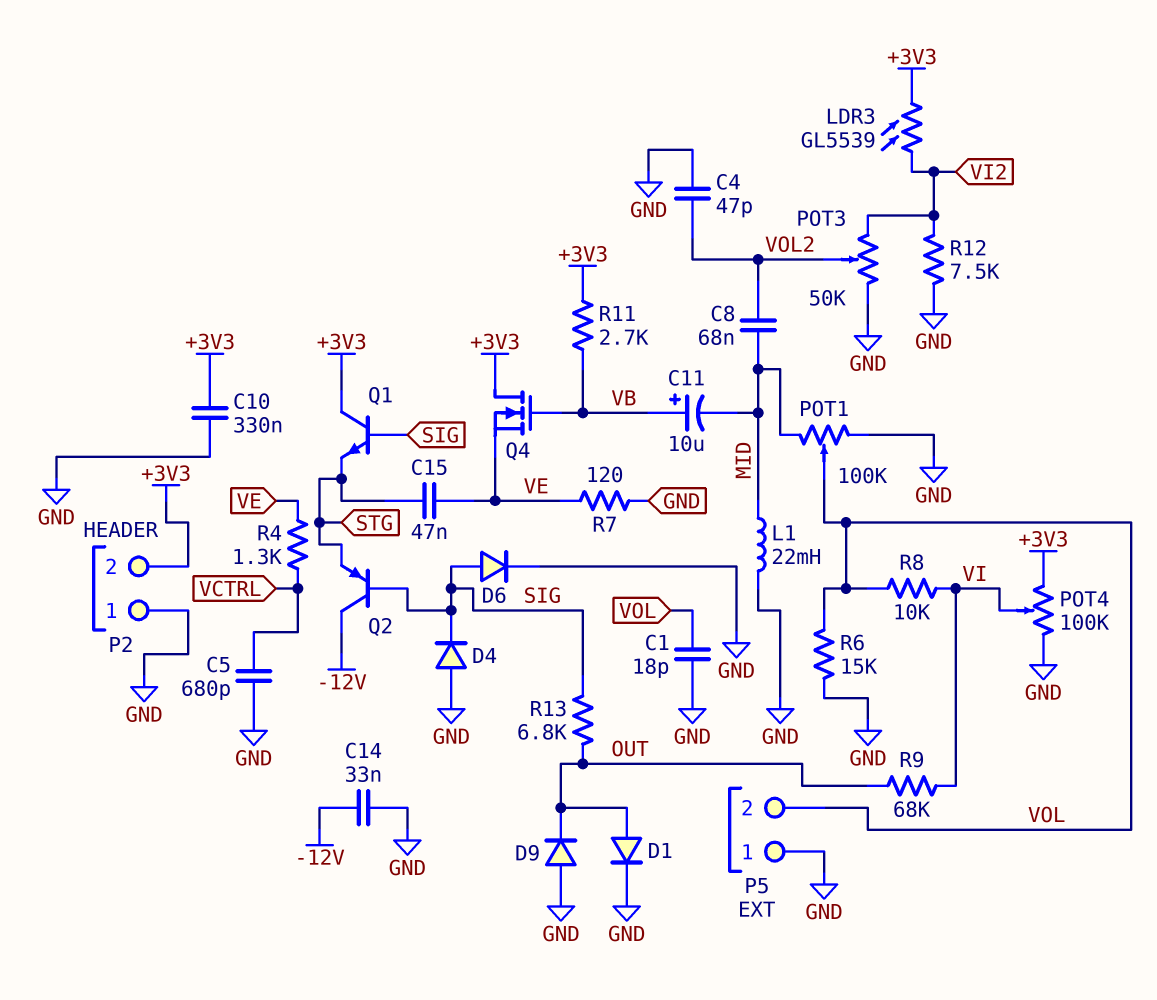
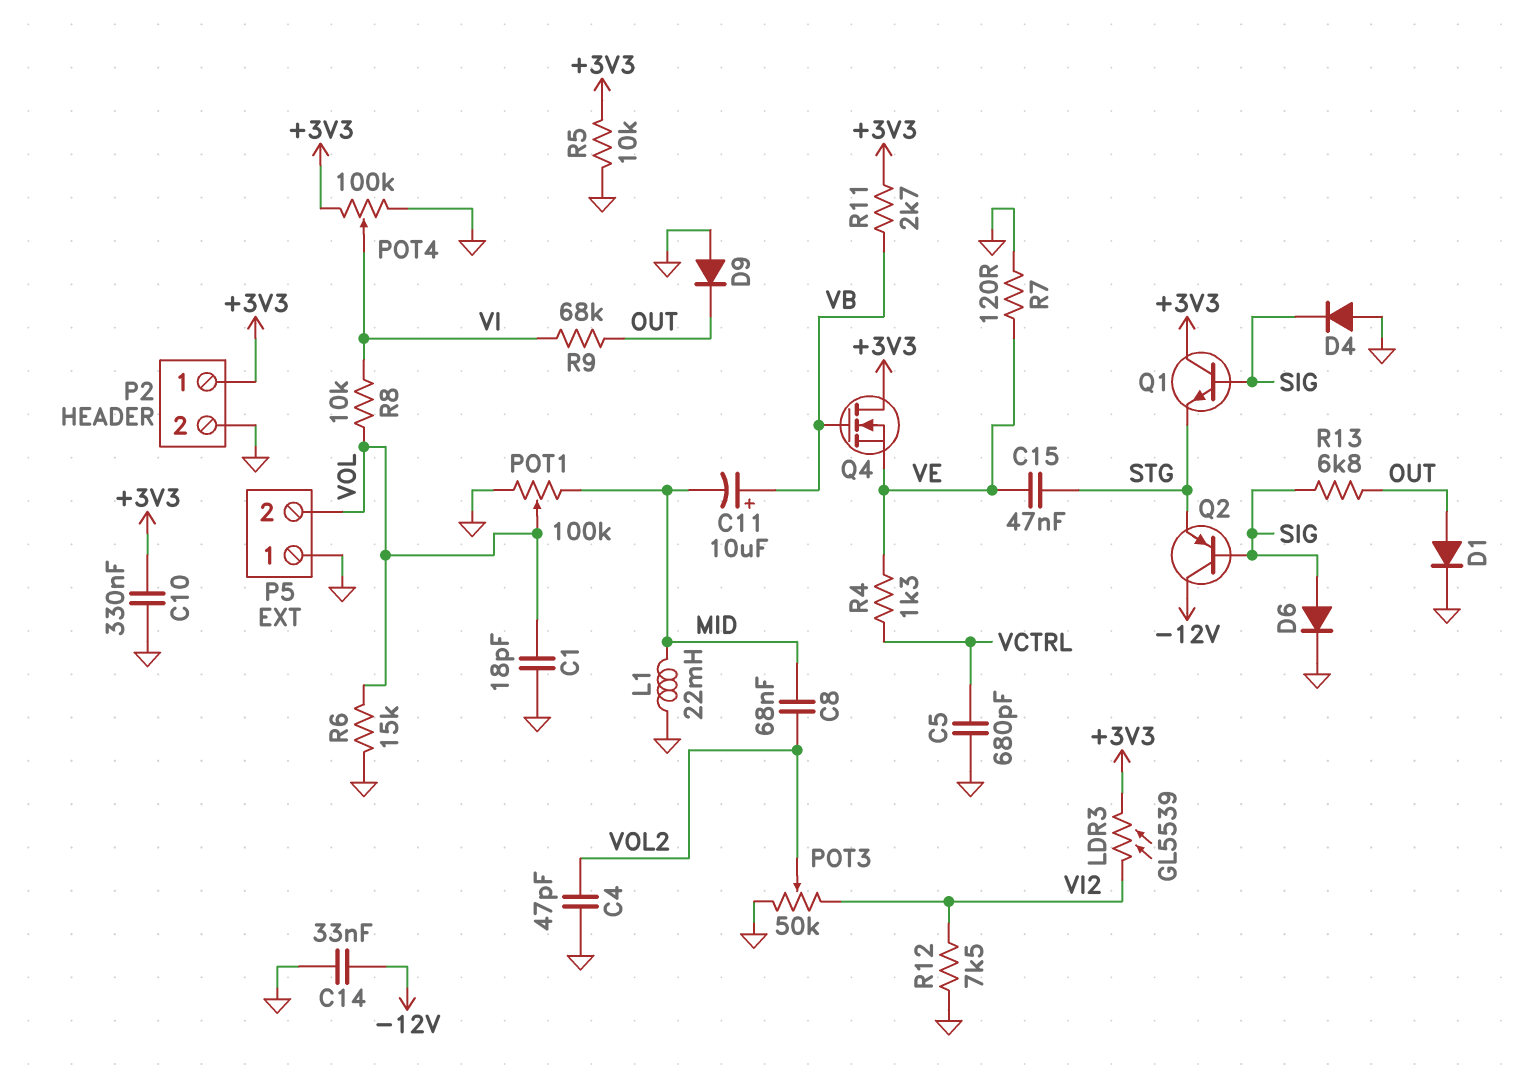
P2 pin 1: GND -> +3V3
P2 pin 2: +3V3 -> GND
R5: none -> 10k (+3V3, GND)

